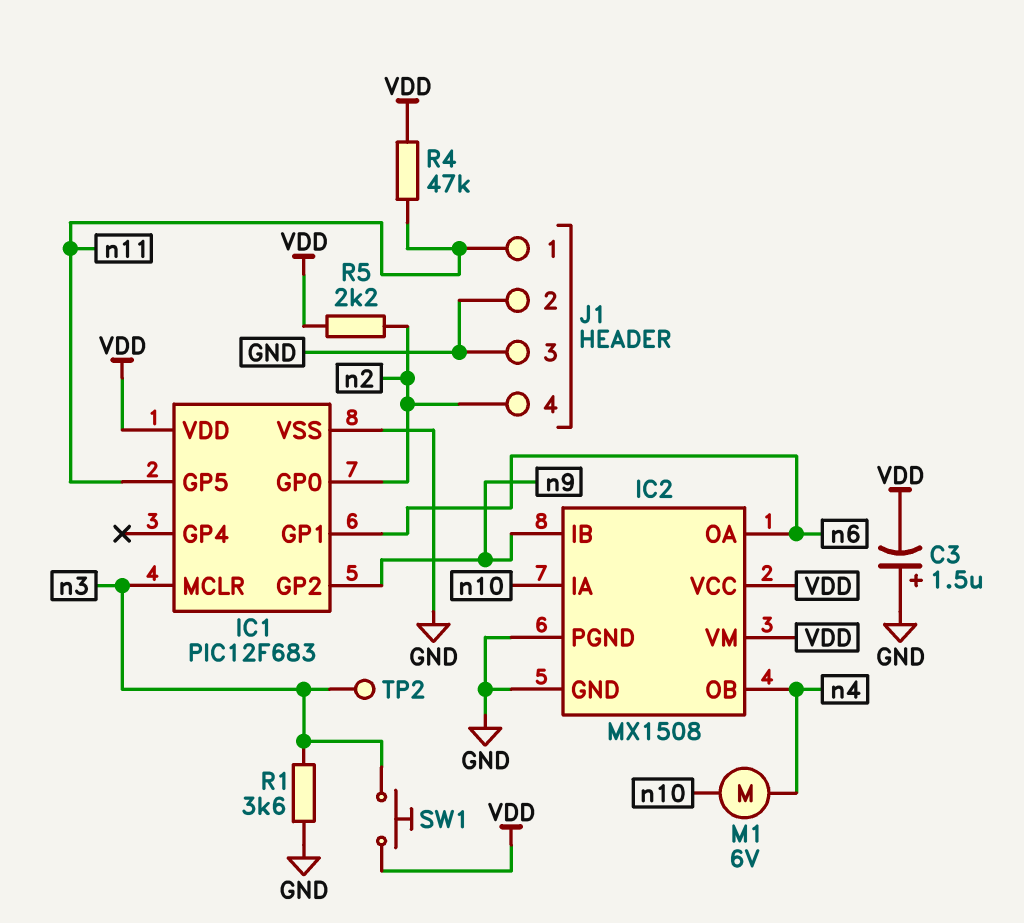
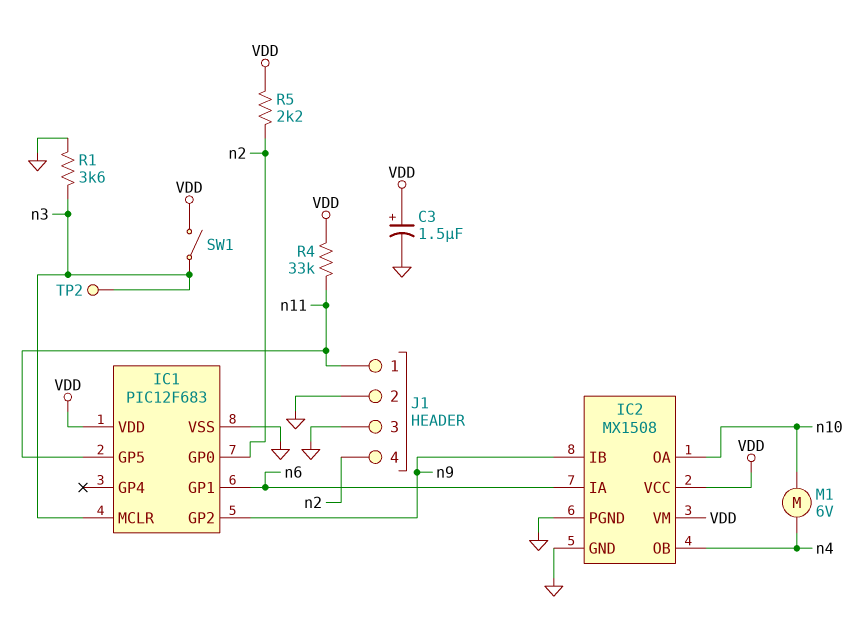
C3: 1.5uF (plus GND, minus VDD) -> 1.5uF (plus VDD, minus GND)
IC2 pin IA: n10 -> n6
IC2 pin OA: n6 -> n10
R4: 47k (VDD, n11) -> 33k (VDD, n11)
SW1: button (VDD, n3) -> switch (VDD, n3)

